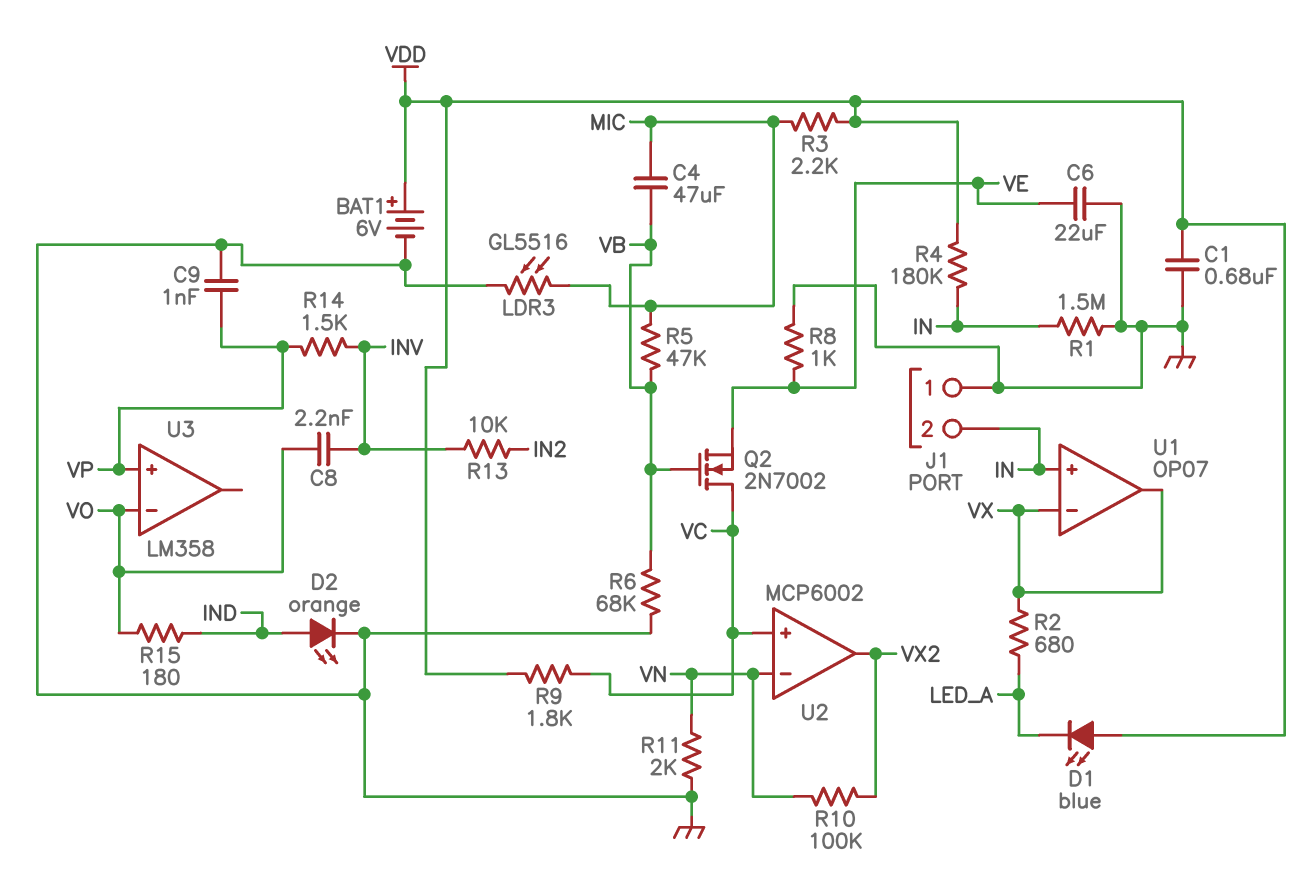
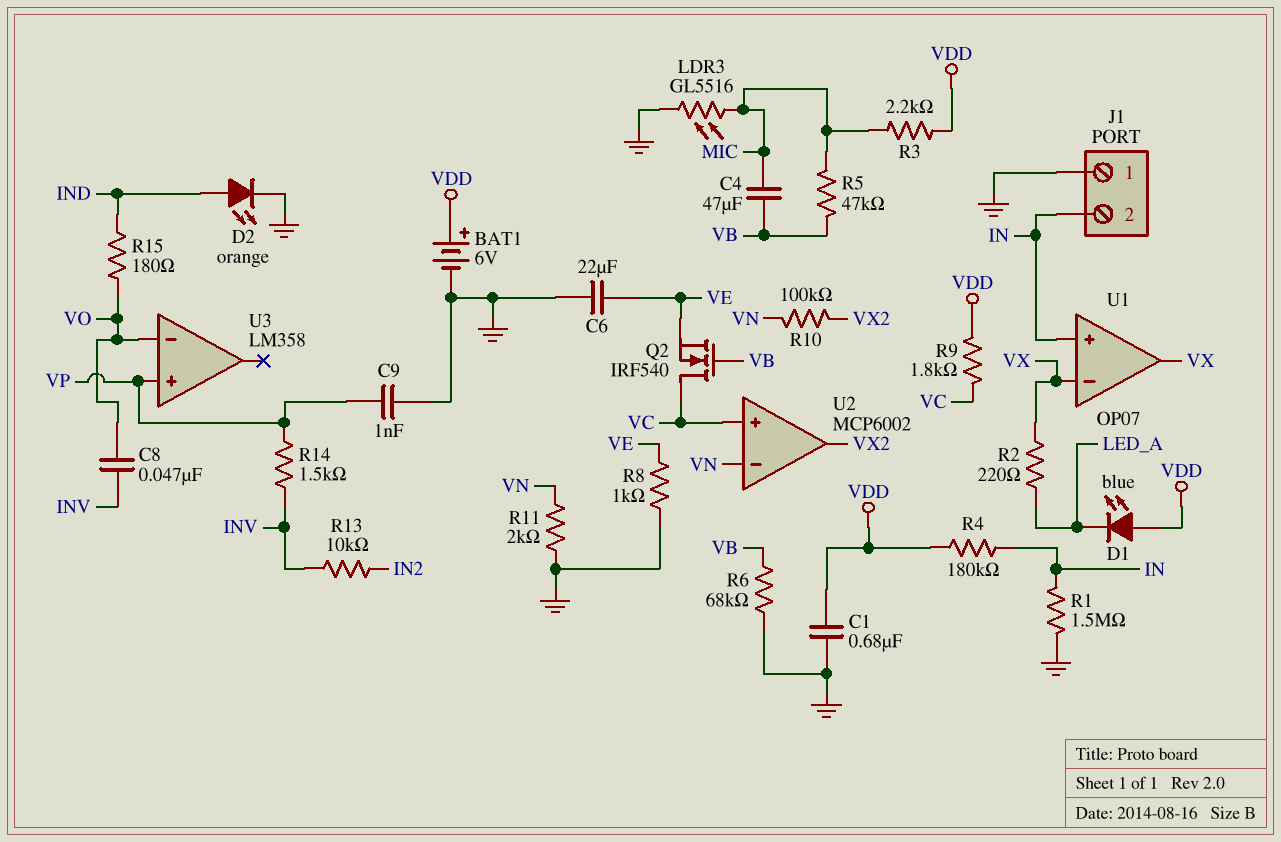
C8: 2.2nF (INV, VO) -> 47nF (INV, VO)
Q2: NMOS 2N7002 (G VB, D VC, S VE) -> NMOS IRF540 (G VB, D VC, S VE)
R2: 680 (LED_A, VX) -> 220 (LED_A, VX)

